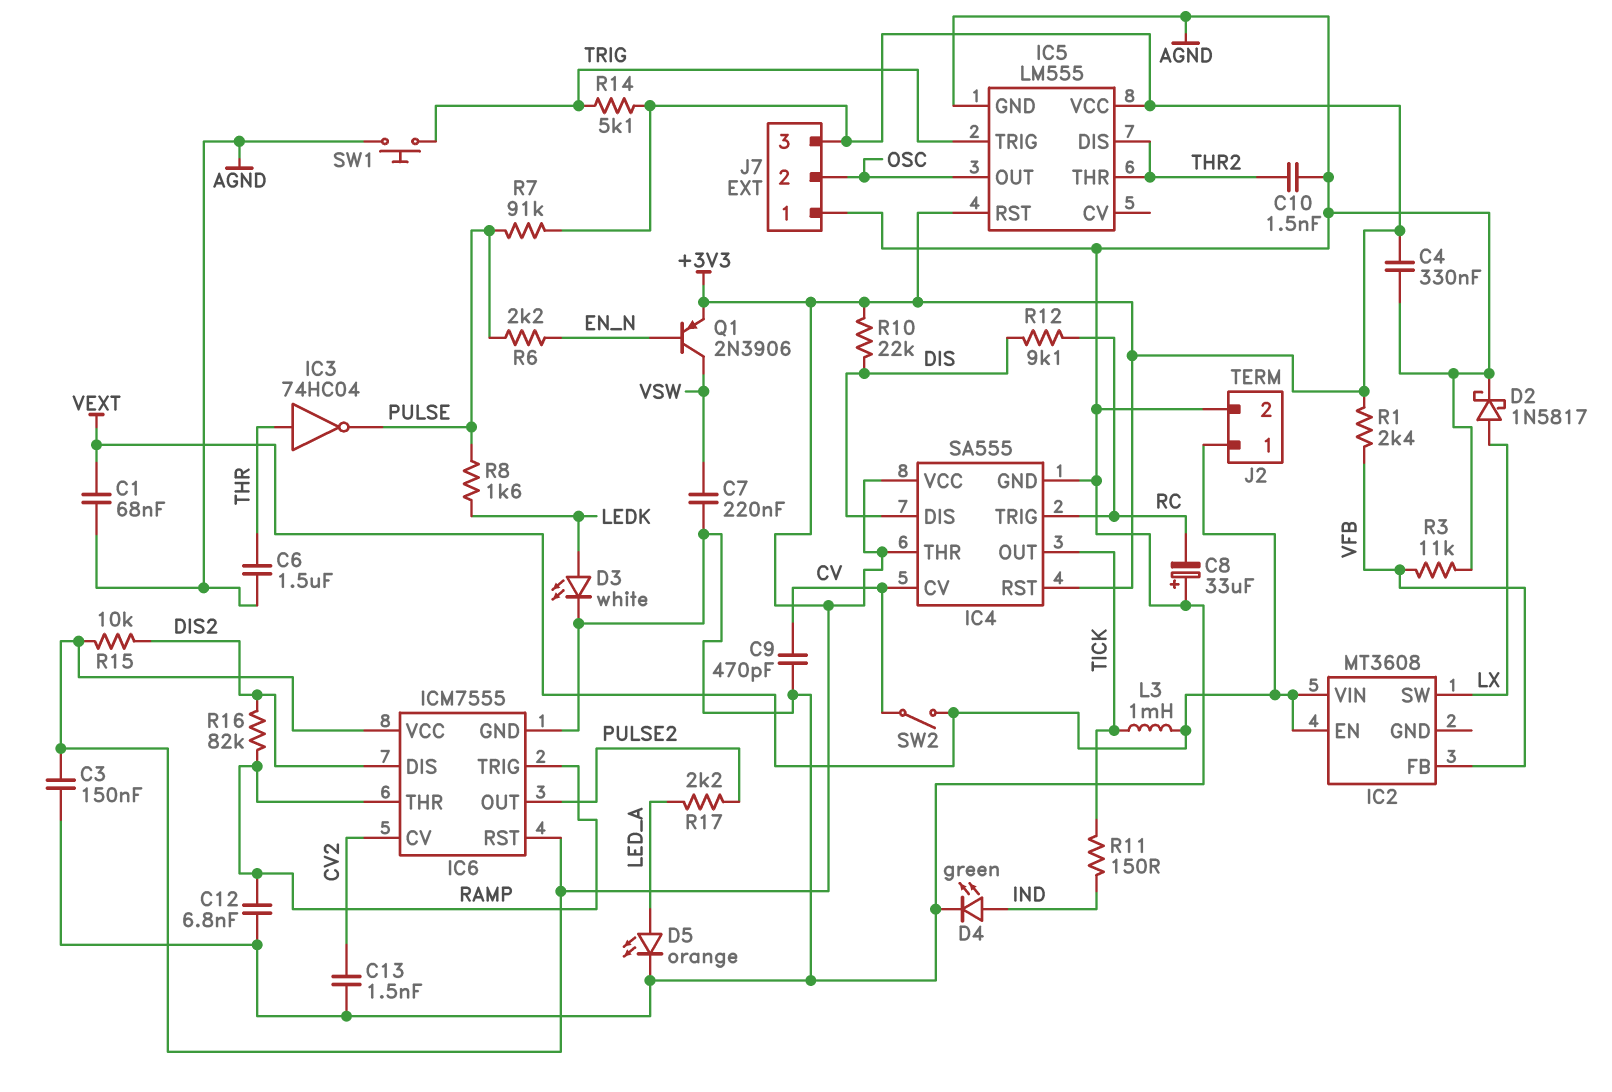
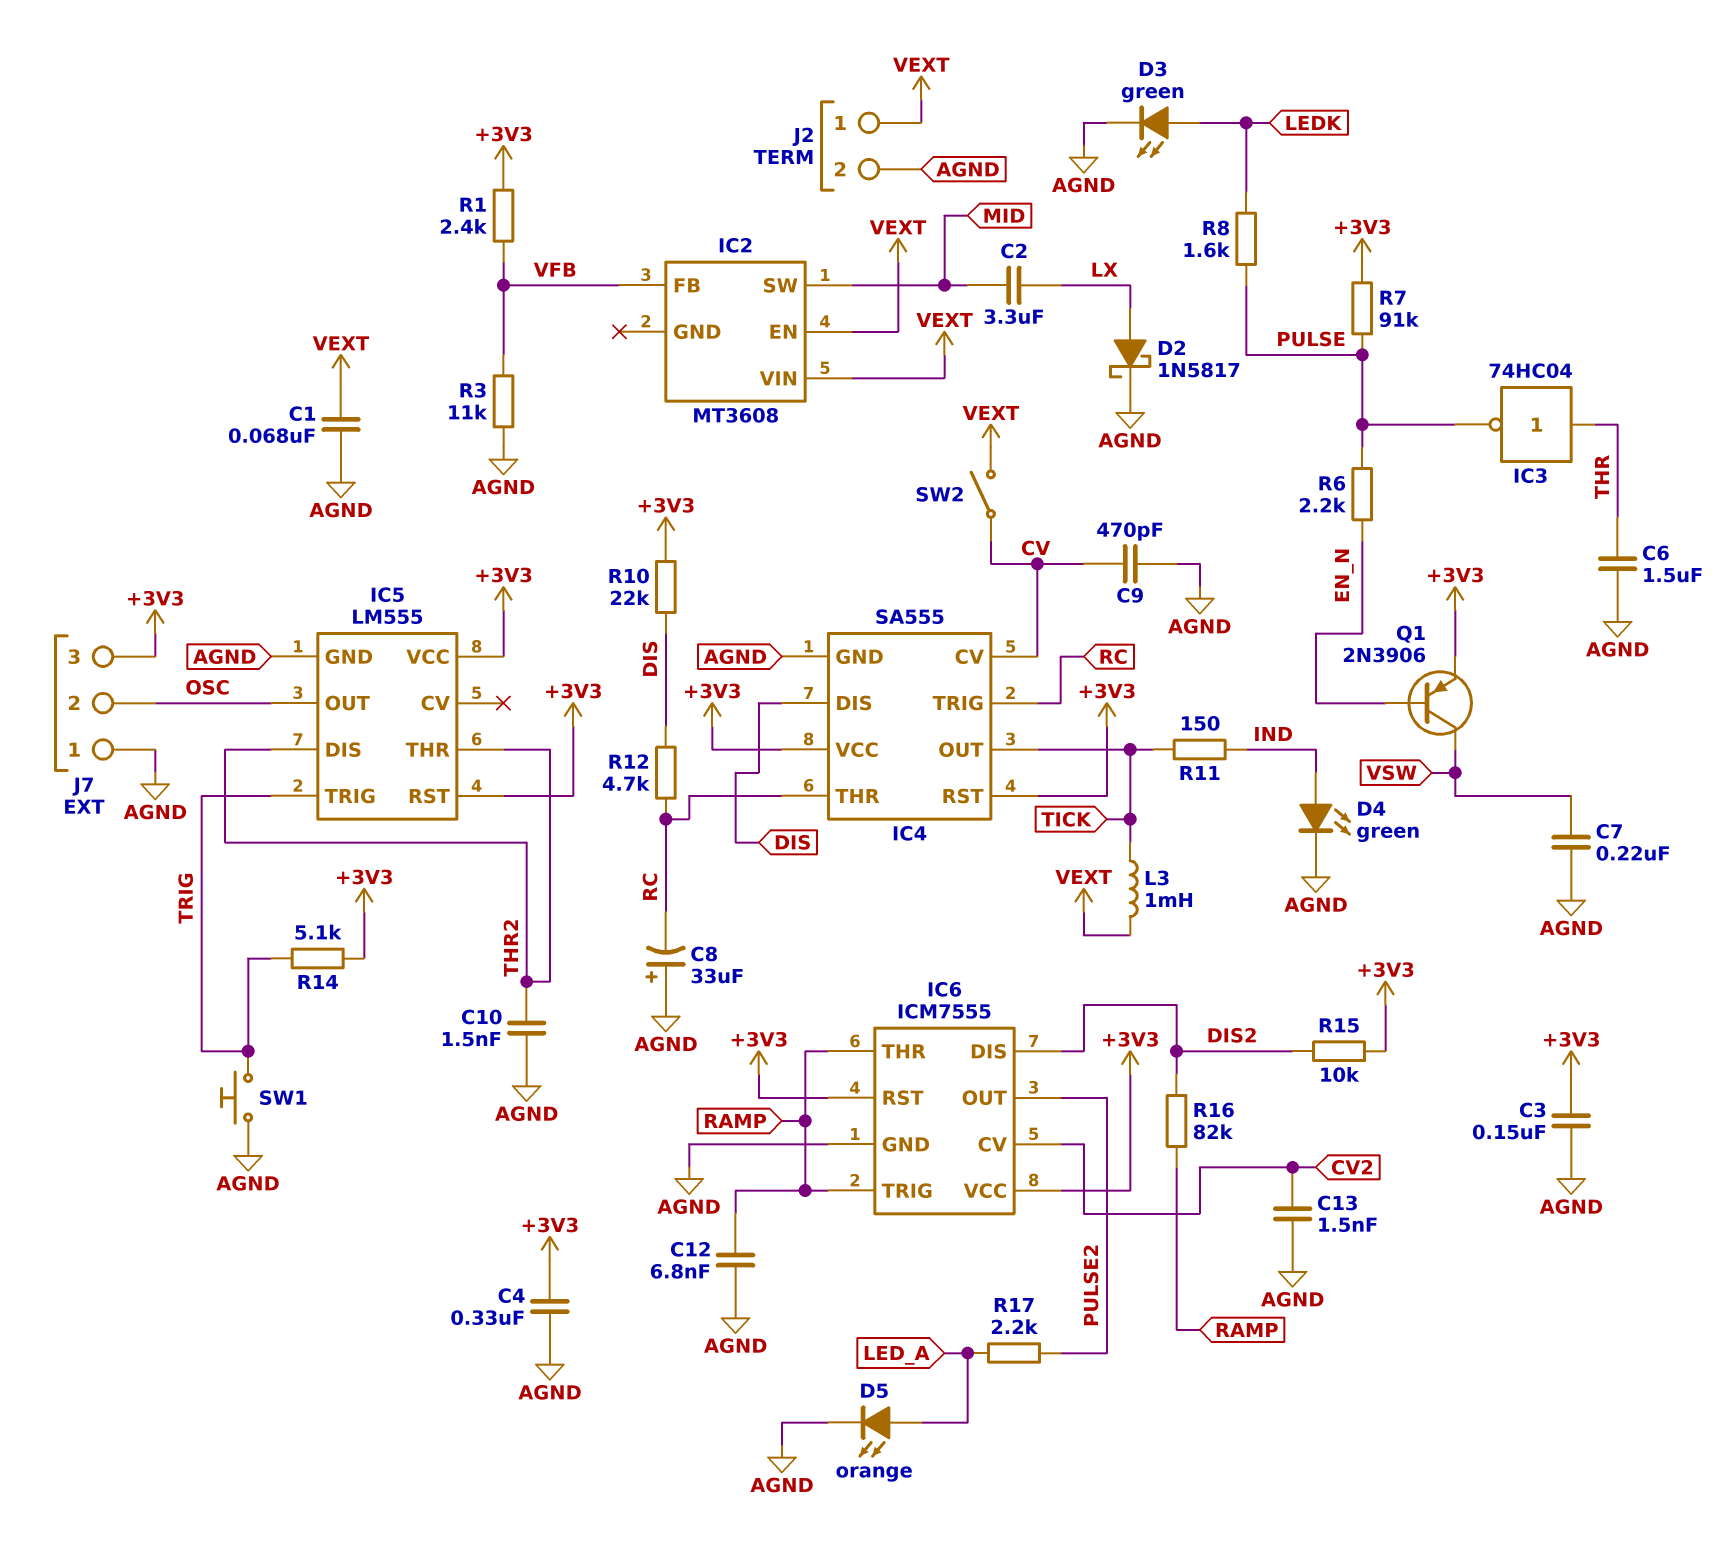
C2: none -> 3.3uF (LX, MID)
D3: LED white (A LEDK, K AGND) -> LED green (A LEDK, K AGND)
IC2 pin SW: LX -> MID
IC4 pin THR: +3V3 -> RC
R12: 9.1k (DIS, RC) -> 4.7k (DIS, RC)

